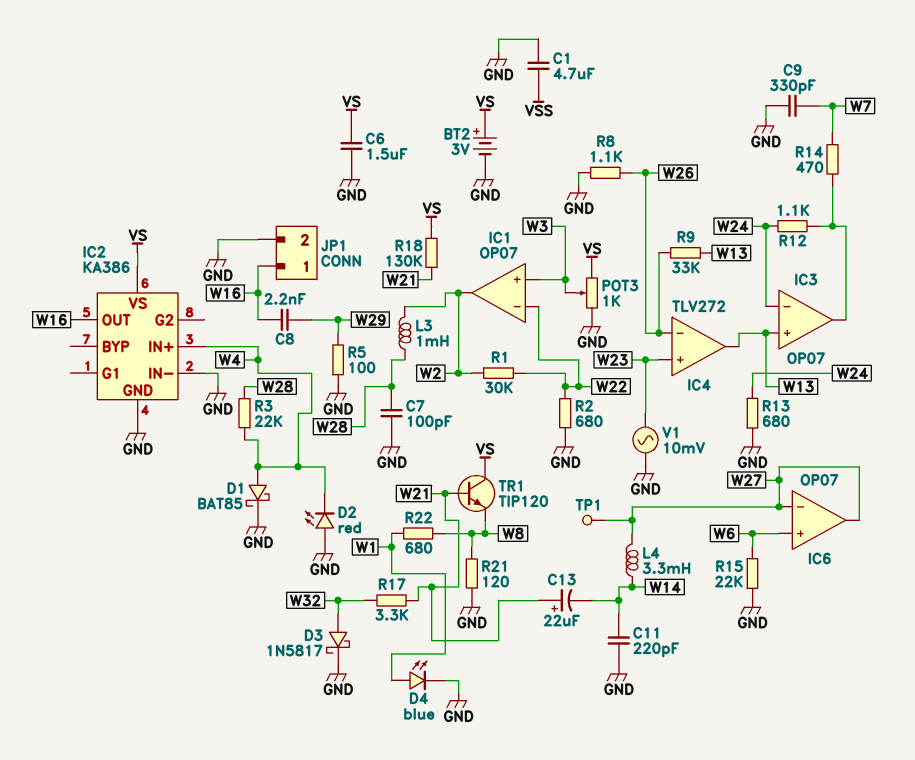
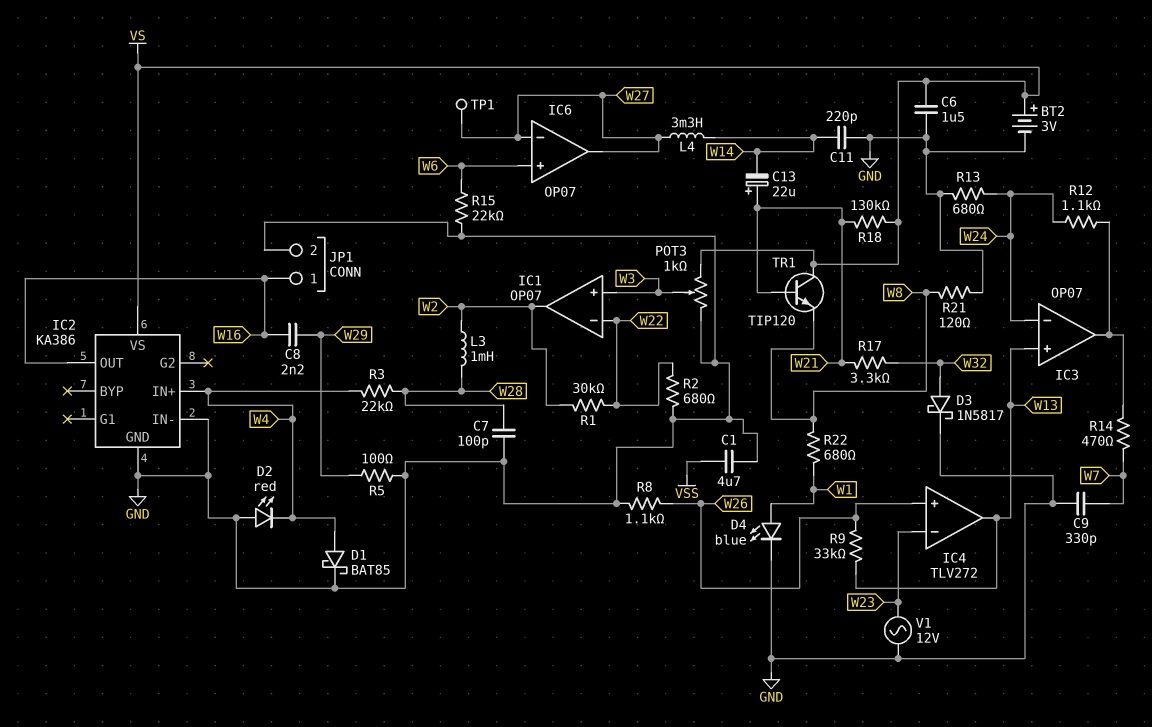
IC4 pin in+: W23 -> W26
IC4 pin in-: W26 -> W23
V1: AC 10mV (GND, W23) -> AC 12V (GND, W23)

